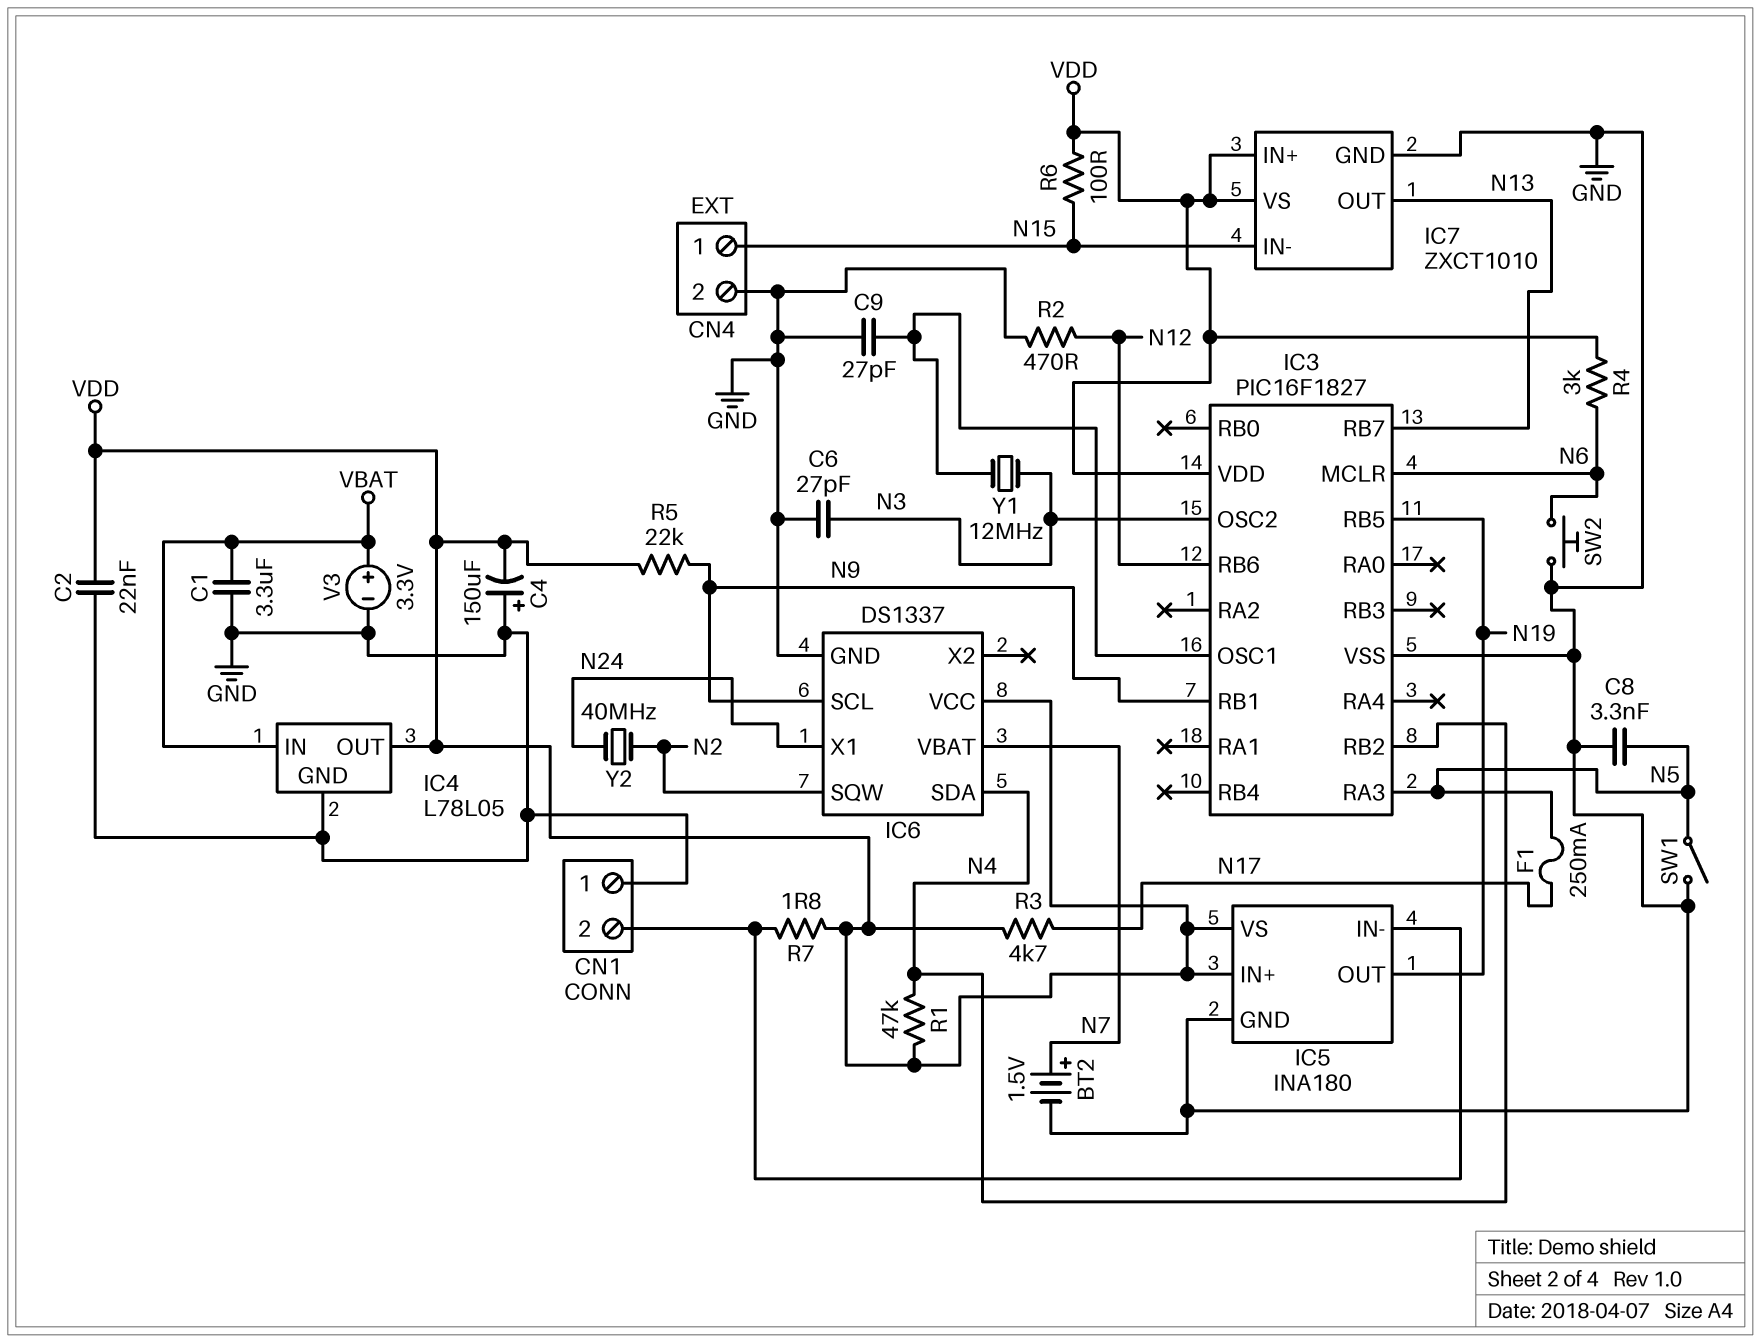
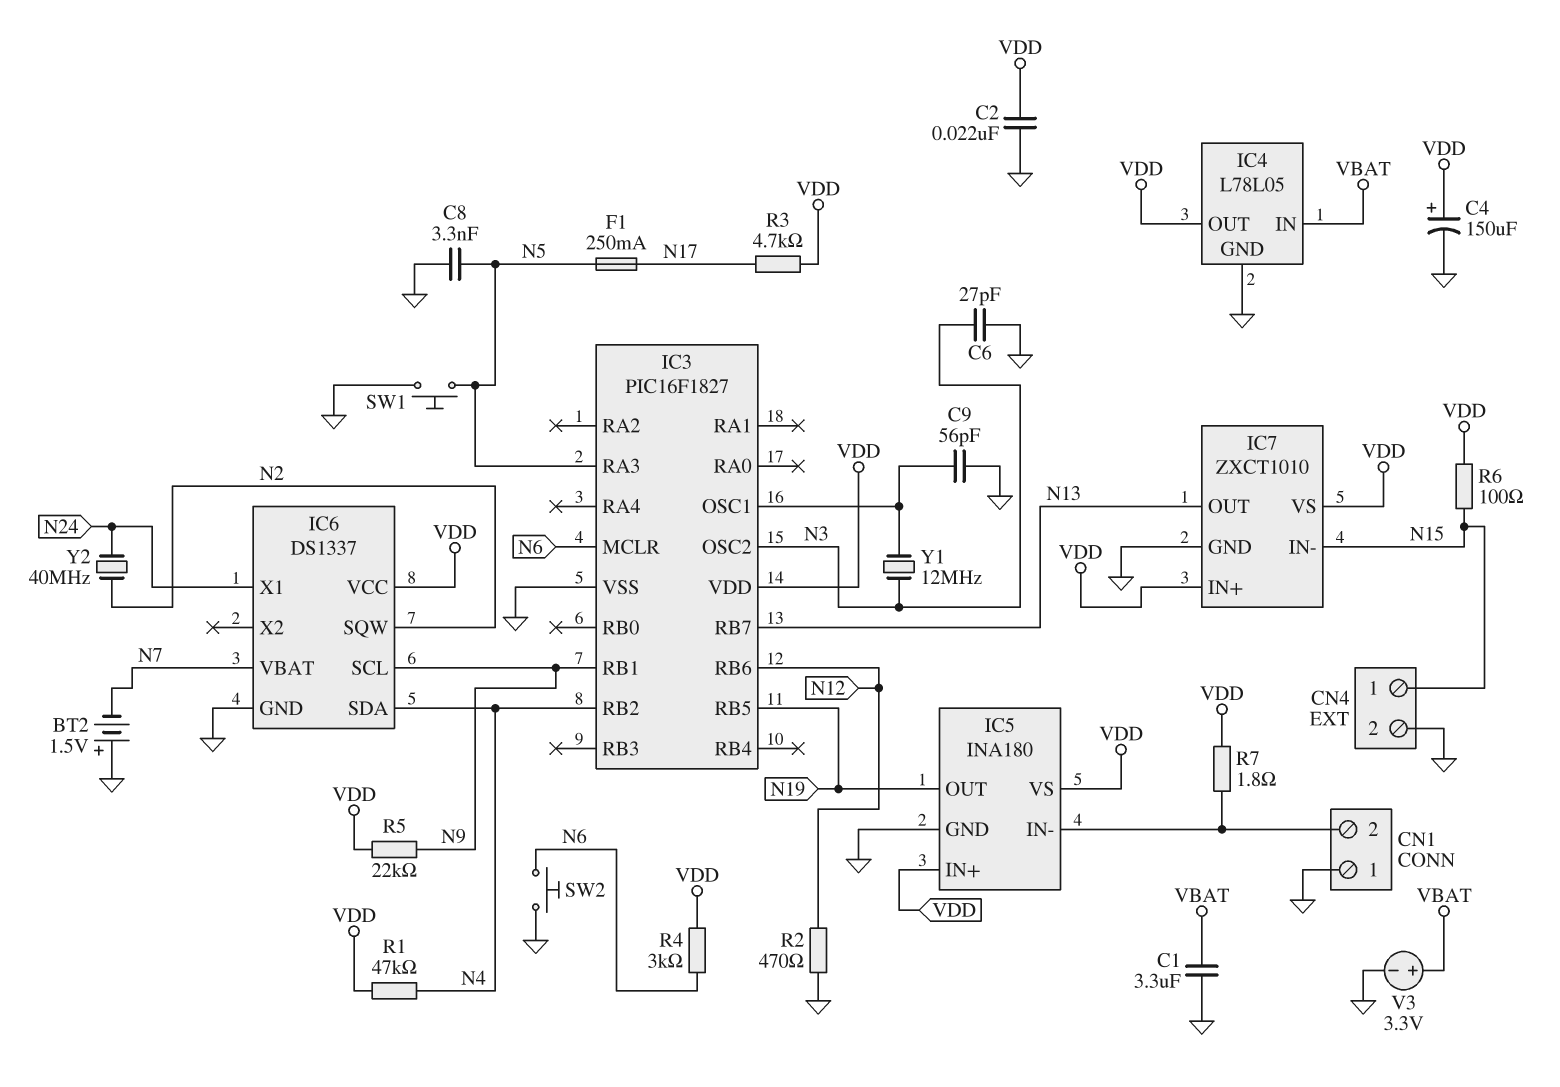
BT2: 1.5V (plus N7, minus GND) -> 1.5V (plus GND, minus N7)
C4: 150uF (plus GND, minus VDD) -> 150uF (plus VDD, minus GND)
C9: 27pF (GND, IC3/OSC1) -> 56pF (GND, IC3/OSC1)
SW1: switch (GND, N5) -> button (GND, N5)

